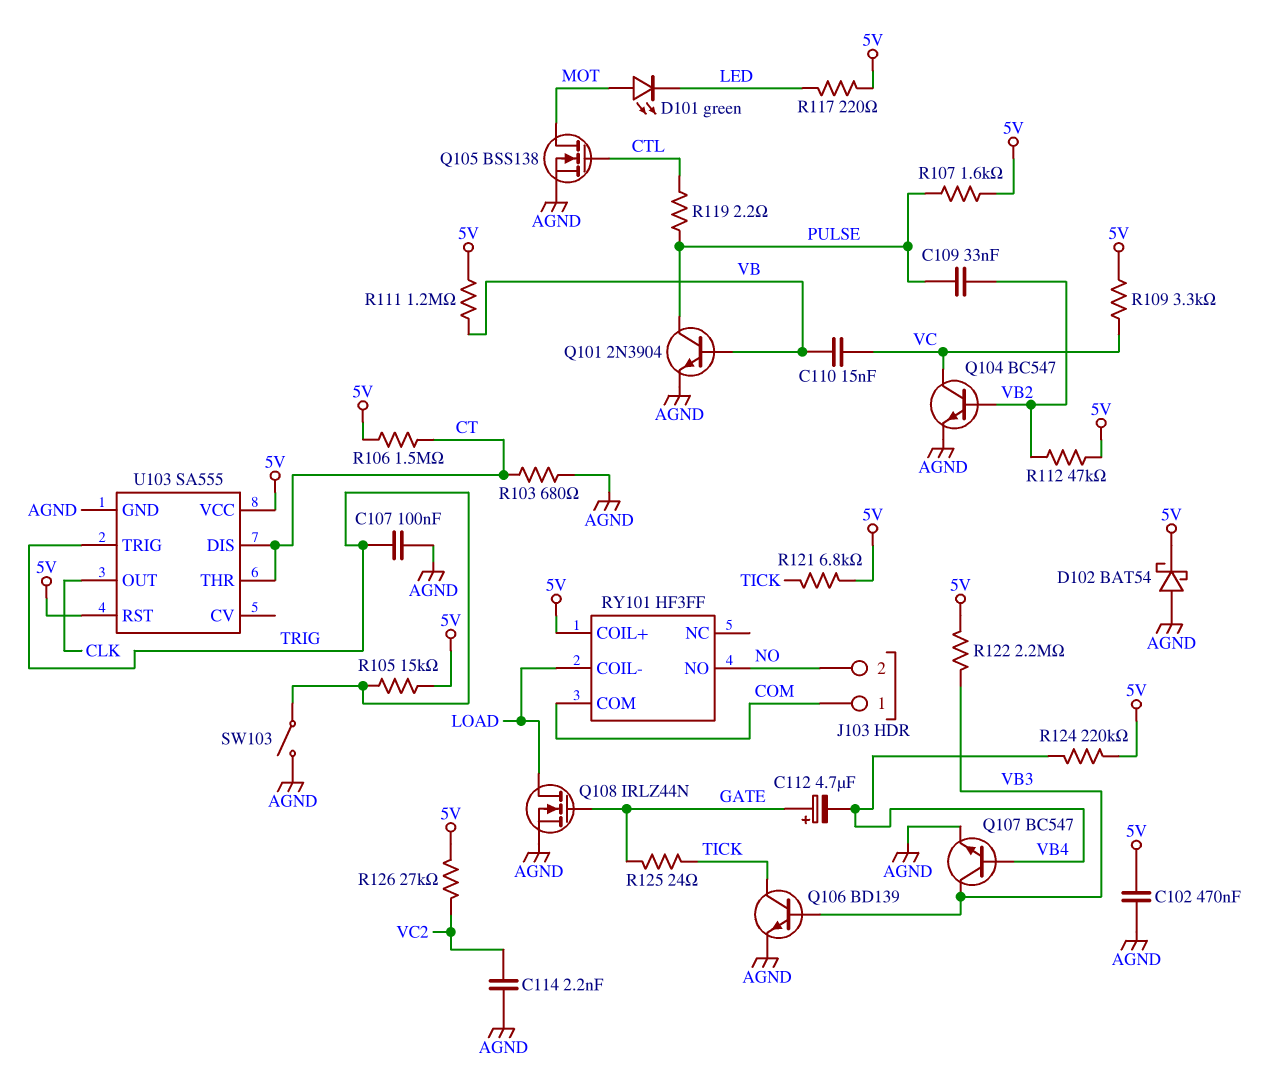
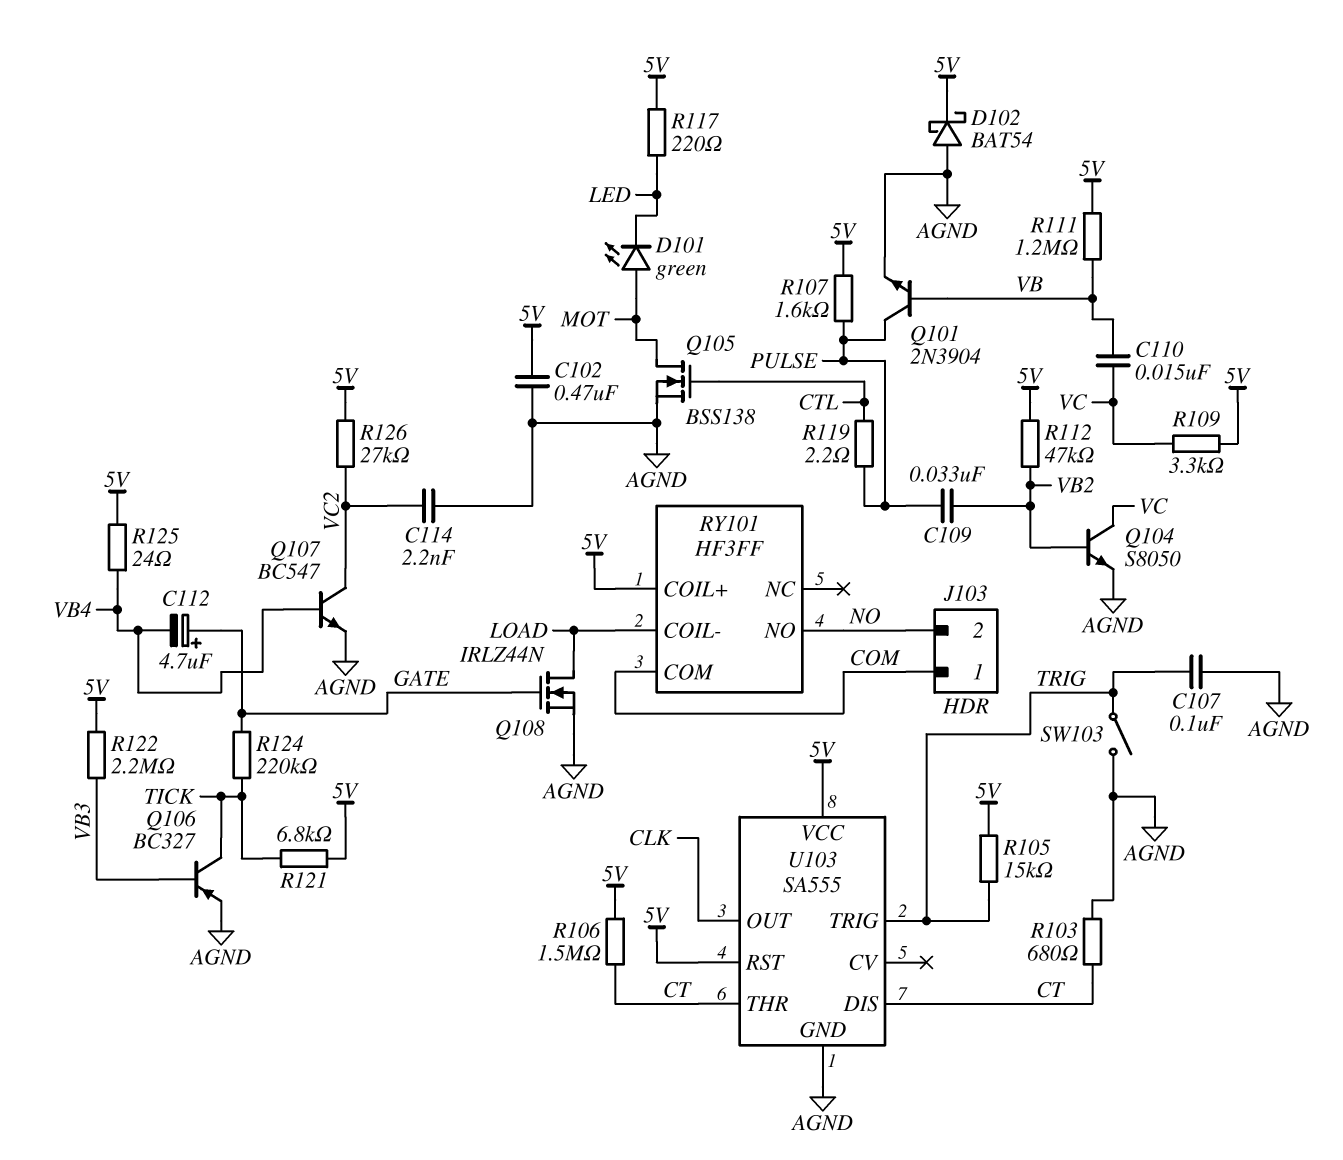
Q104: NPN BC547 (B VB2, C VC, E AGND) -> NPN S8050 (B VB2, C VC, E AGND)
Q106: NPN BD139 (B VB3, C TICK, E AGND) -> PNP BC327 (B VB3, C TICK, E AGND)
Q107: NPN BC547 (B VB4, C VB3, E AGND) -> NPN BC547 (B VB4, C VC2, E AGND)
R124: 220k (5V, VB4) -> 220k (GATE, TICK)
R125: 24 (GATE, TICK) -> 24 (5V, VB4)

